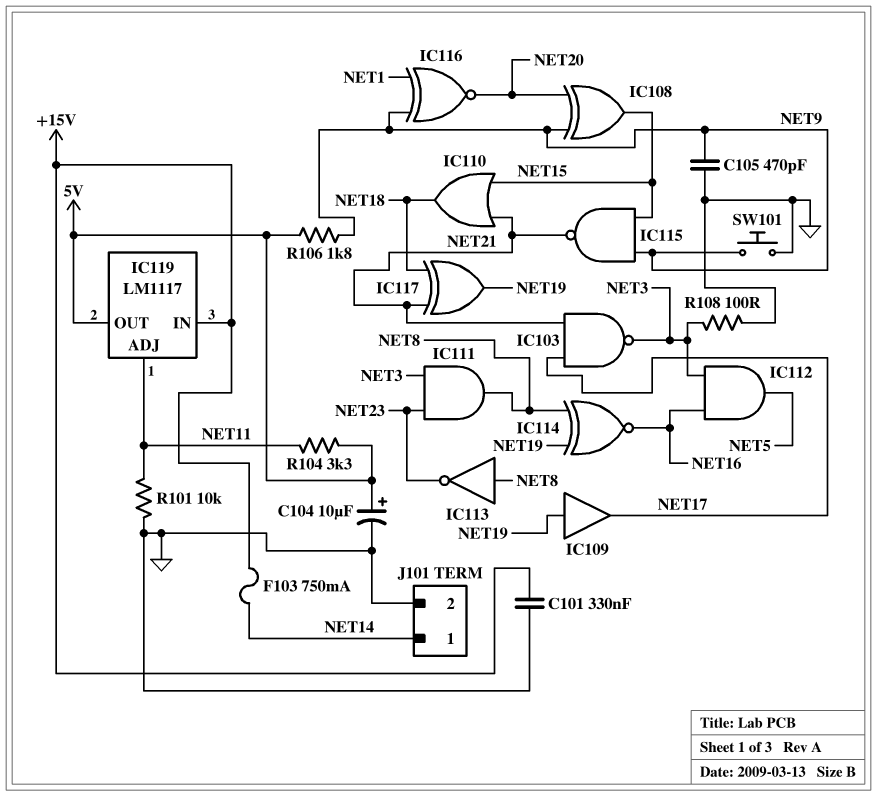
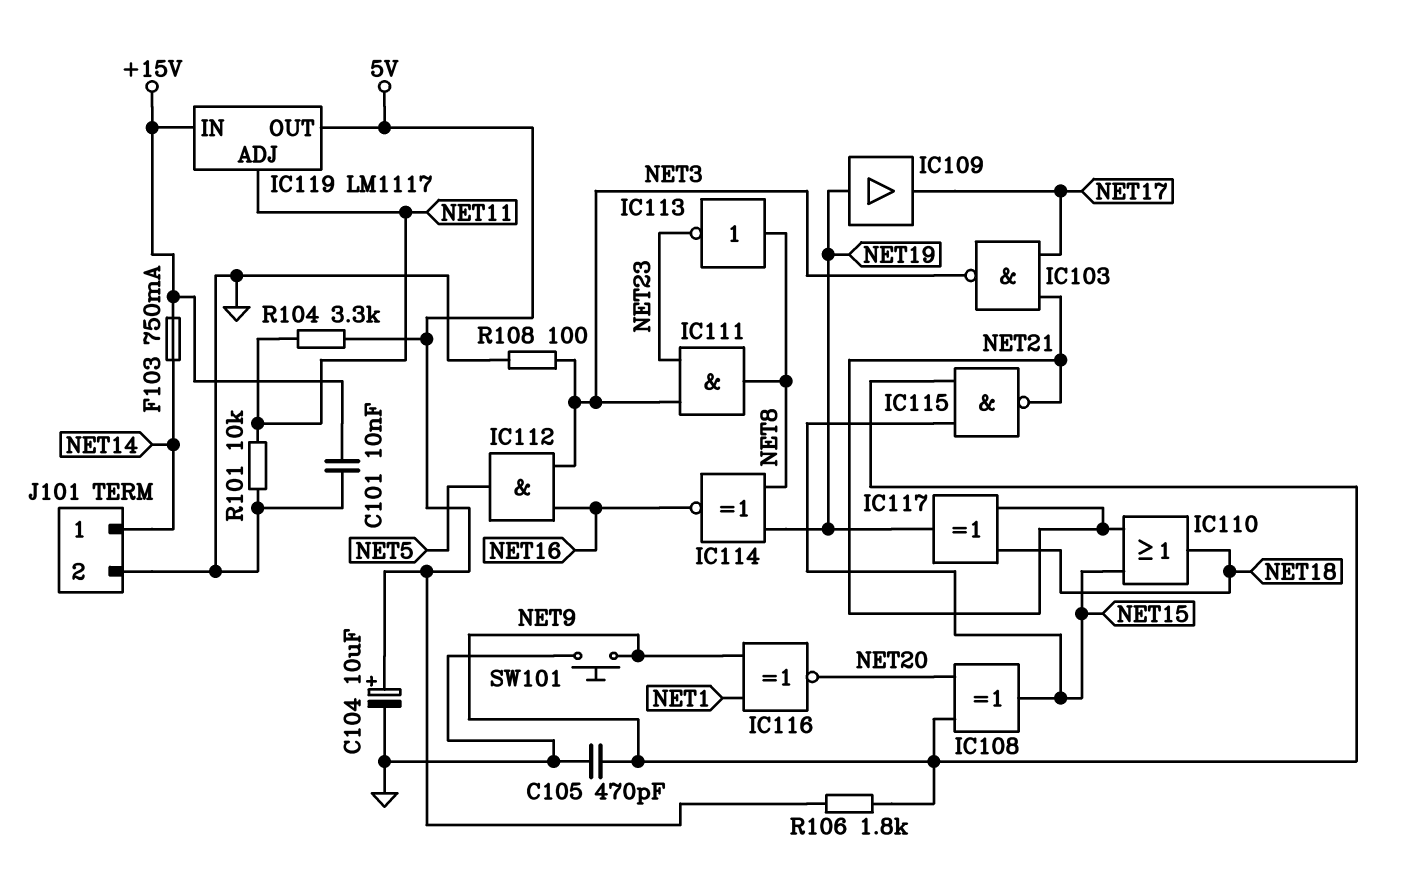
C101: 330nF (+15V, GND) -> 10nF (+15V, GND)

